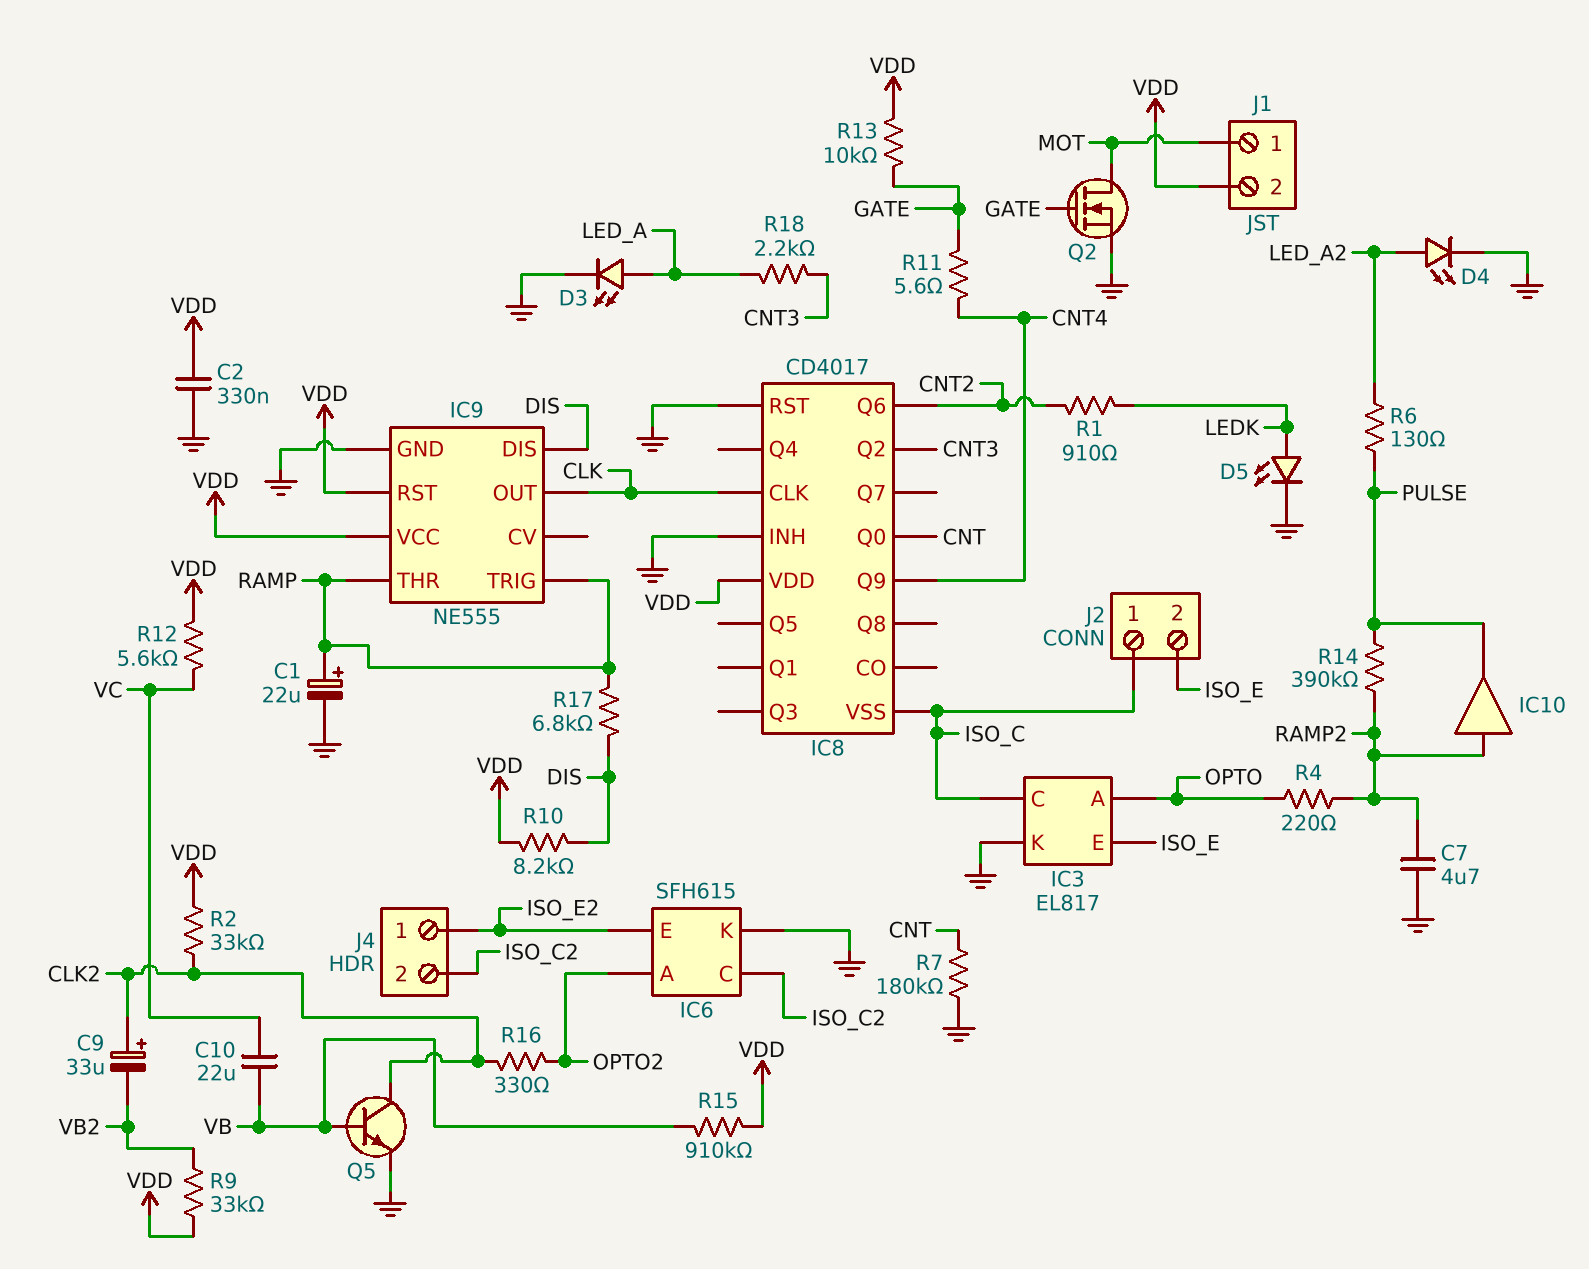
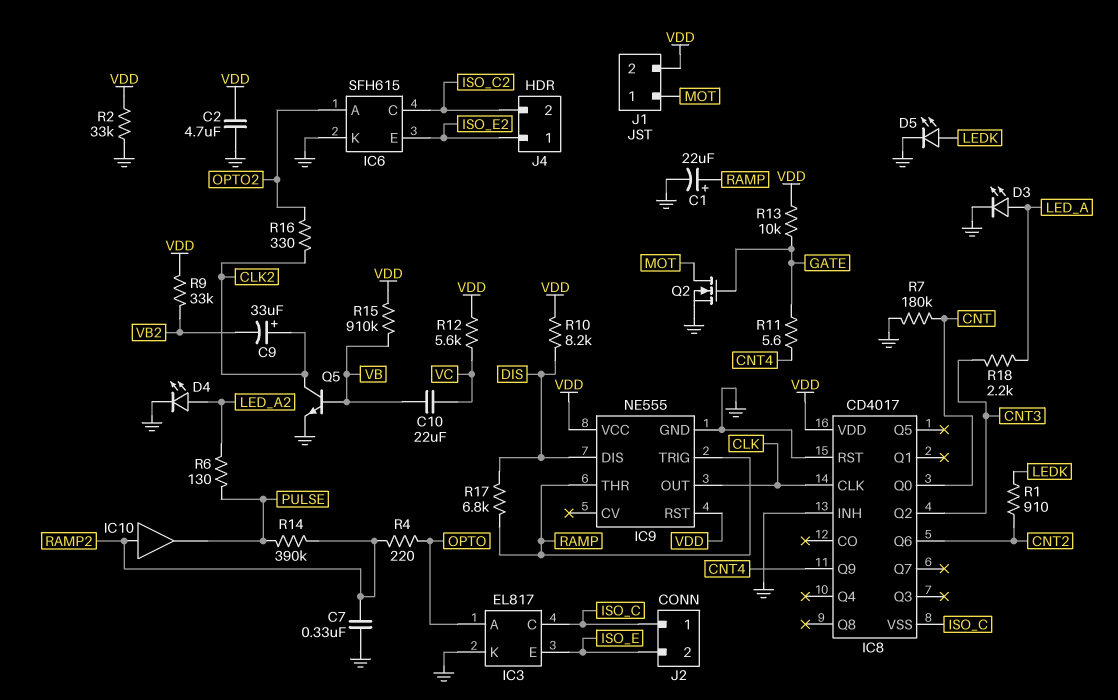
C2: 330nF (GND, VDD) -> 4.7uF (GND, VDD)
C7: 4.7uF (GND, RAMP2) -> 330nF (GND, RAMP2)
R2: 33k (CLK2, VDD) -> 33k (GND, VDD)

